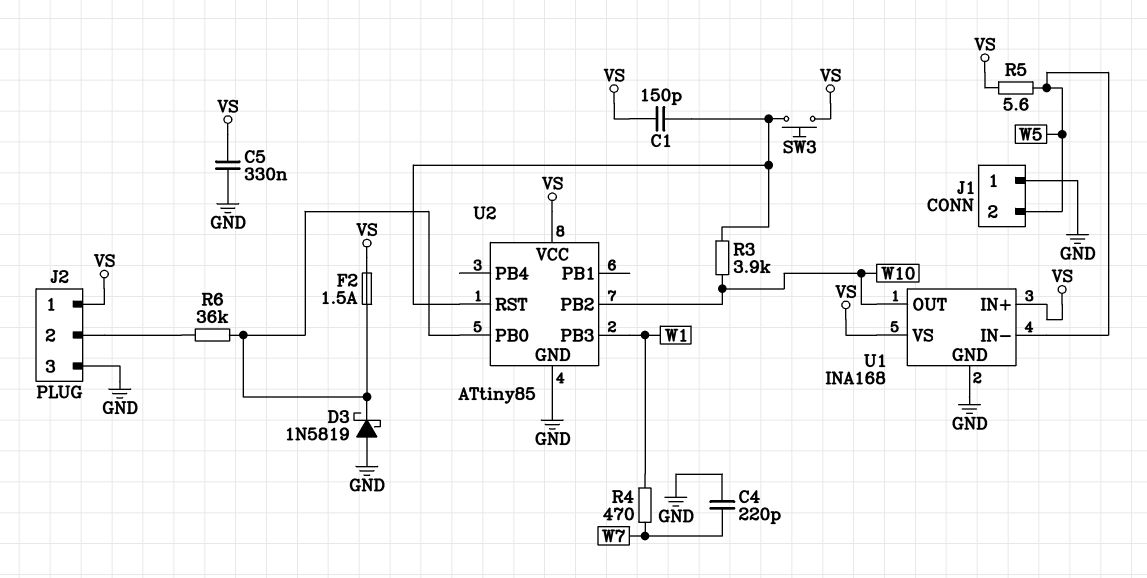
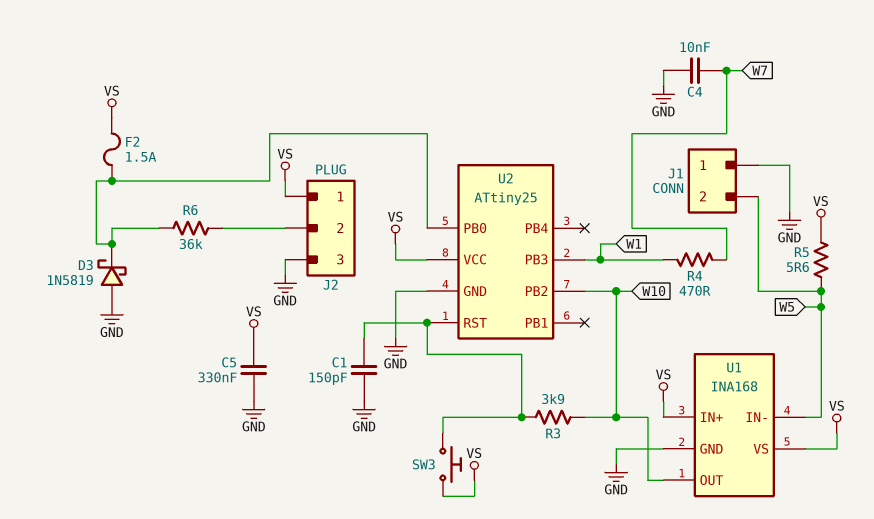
C1: 150pF (U2/RST, VS) -> 150pF (GND, U2/RST)
C4: 220pF (GND, W7) -> 10nF (GND, W7)
U2: ATtiny85 -> ATtiny25

